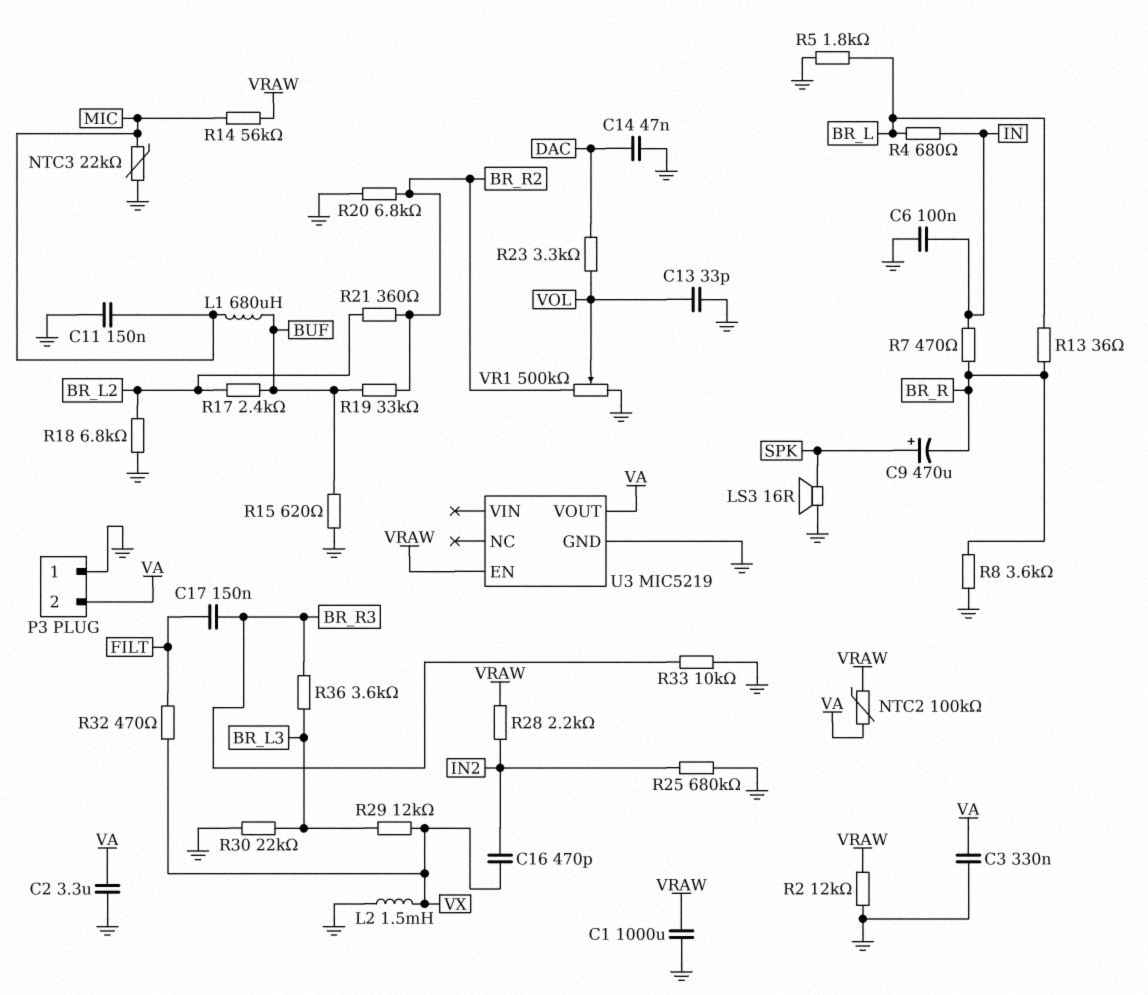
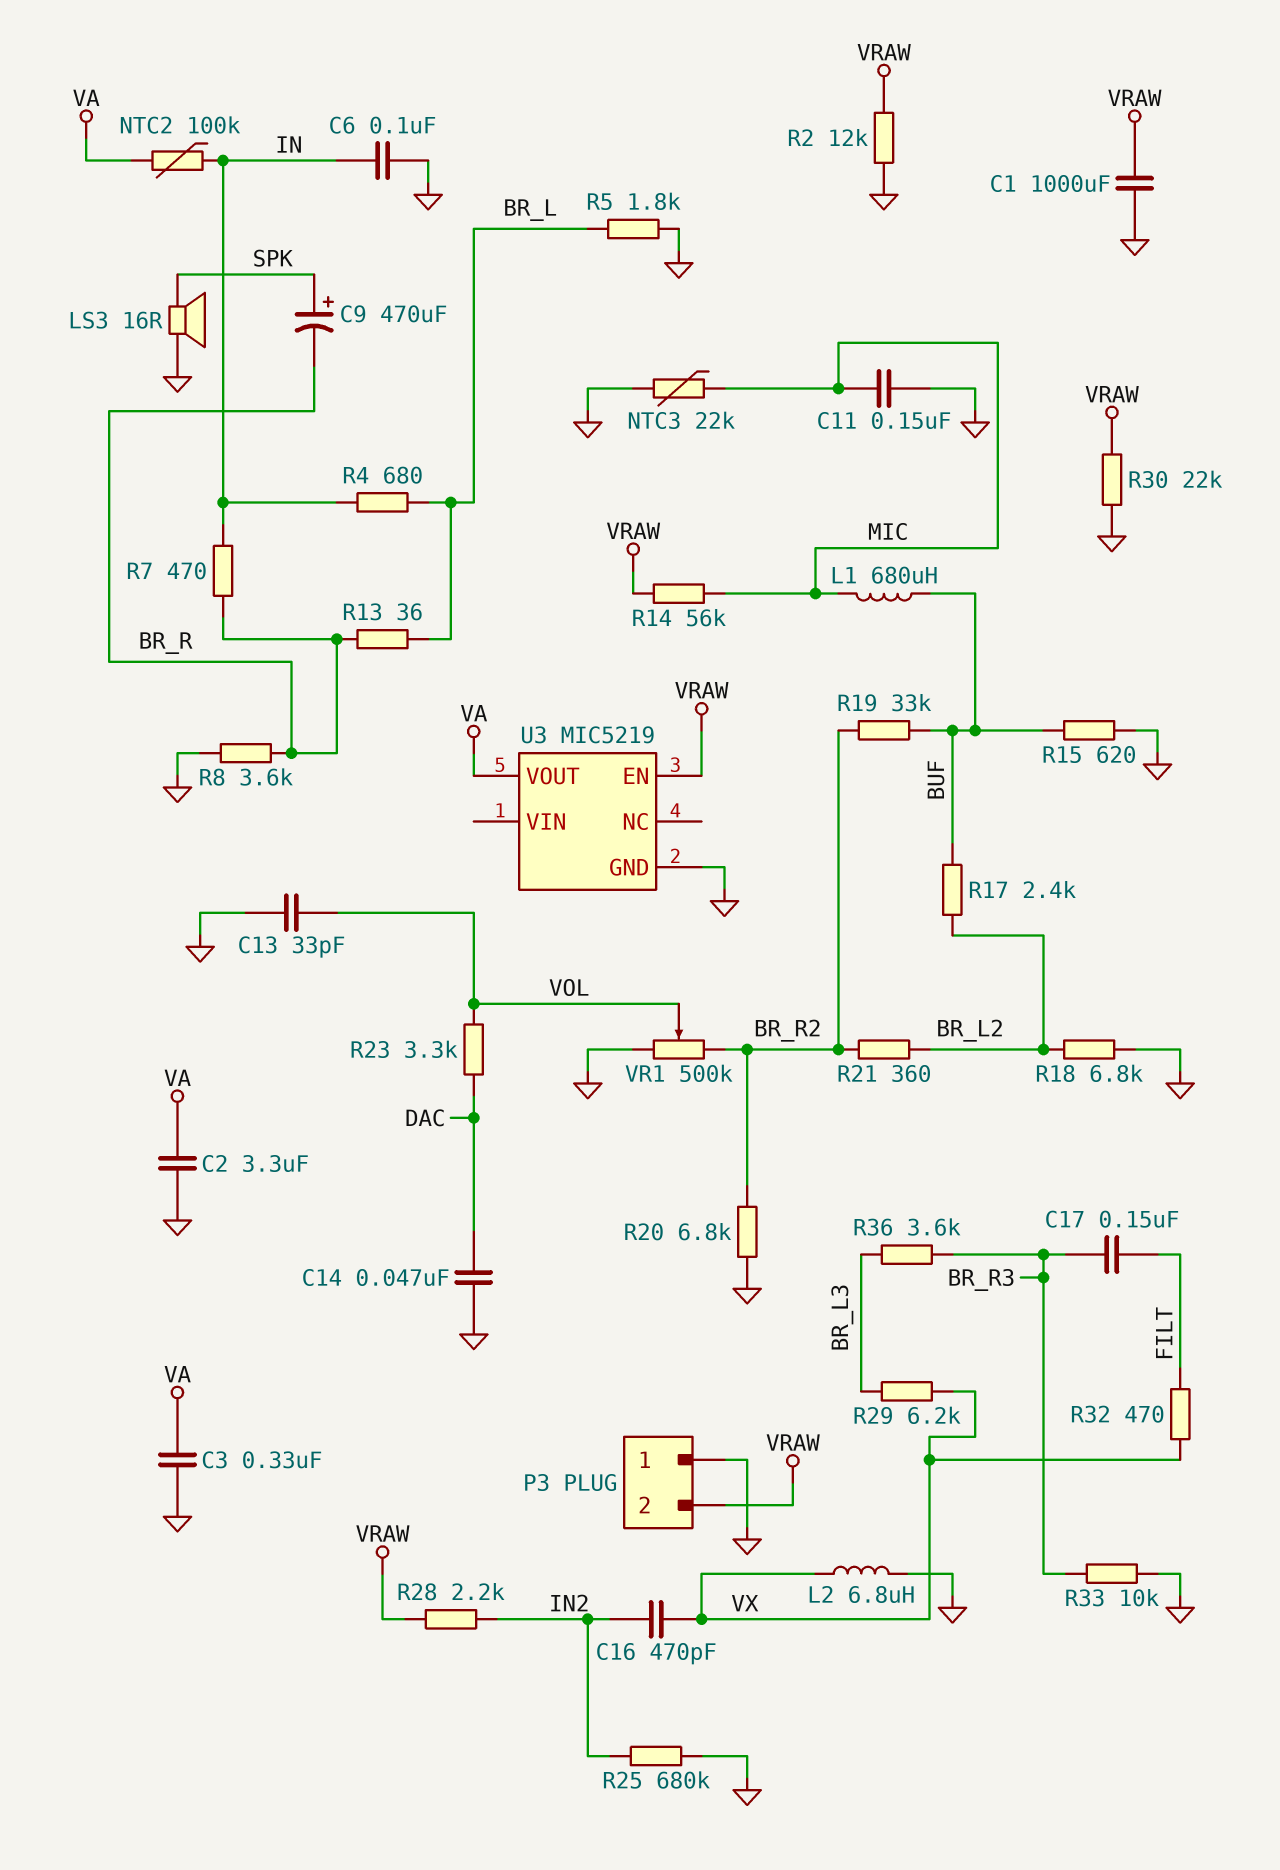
L2: 1.5mH (GND, VX) -> 6.8uH (GND, VX)
NTC2: 100k (VA, VRAW) -> 100k (IN, VA)
P3 pin 2: VA -> VRAW
R29: 12k (BR_L3, VX) -> 6.2k (BR_L3, VX)
R30: 22k (BR_L3, GND) -> 22k (GND, VRAW)

